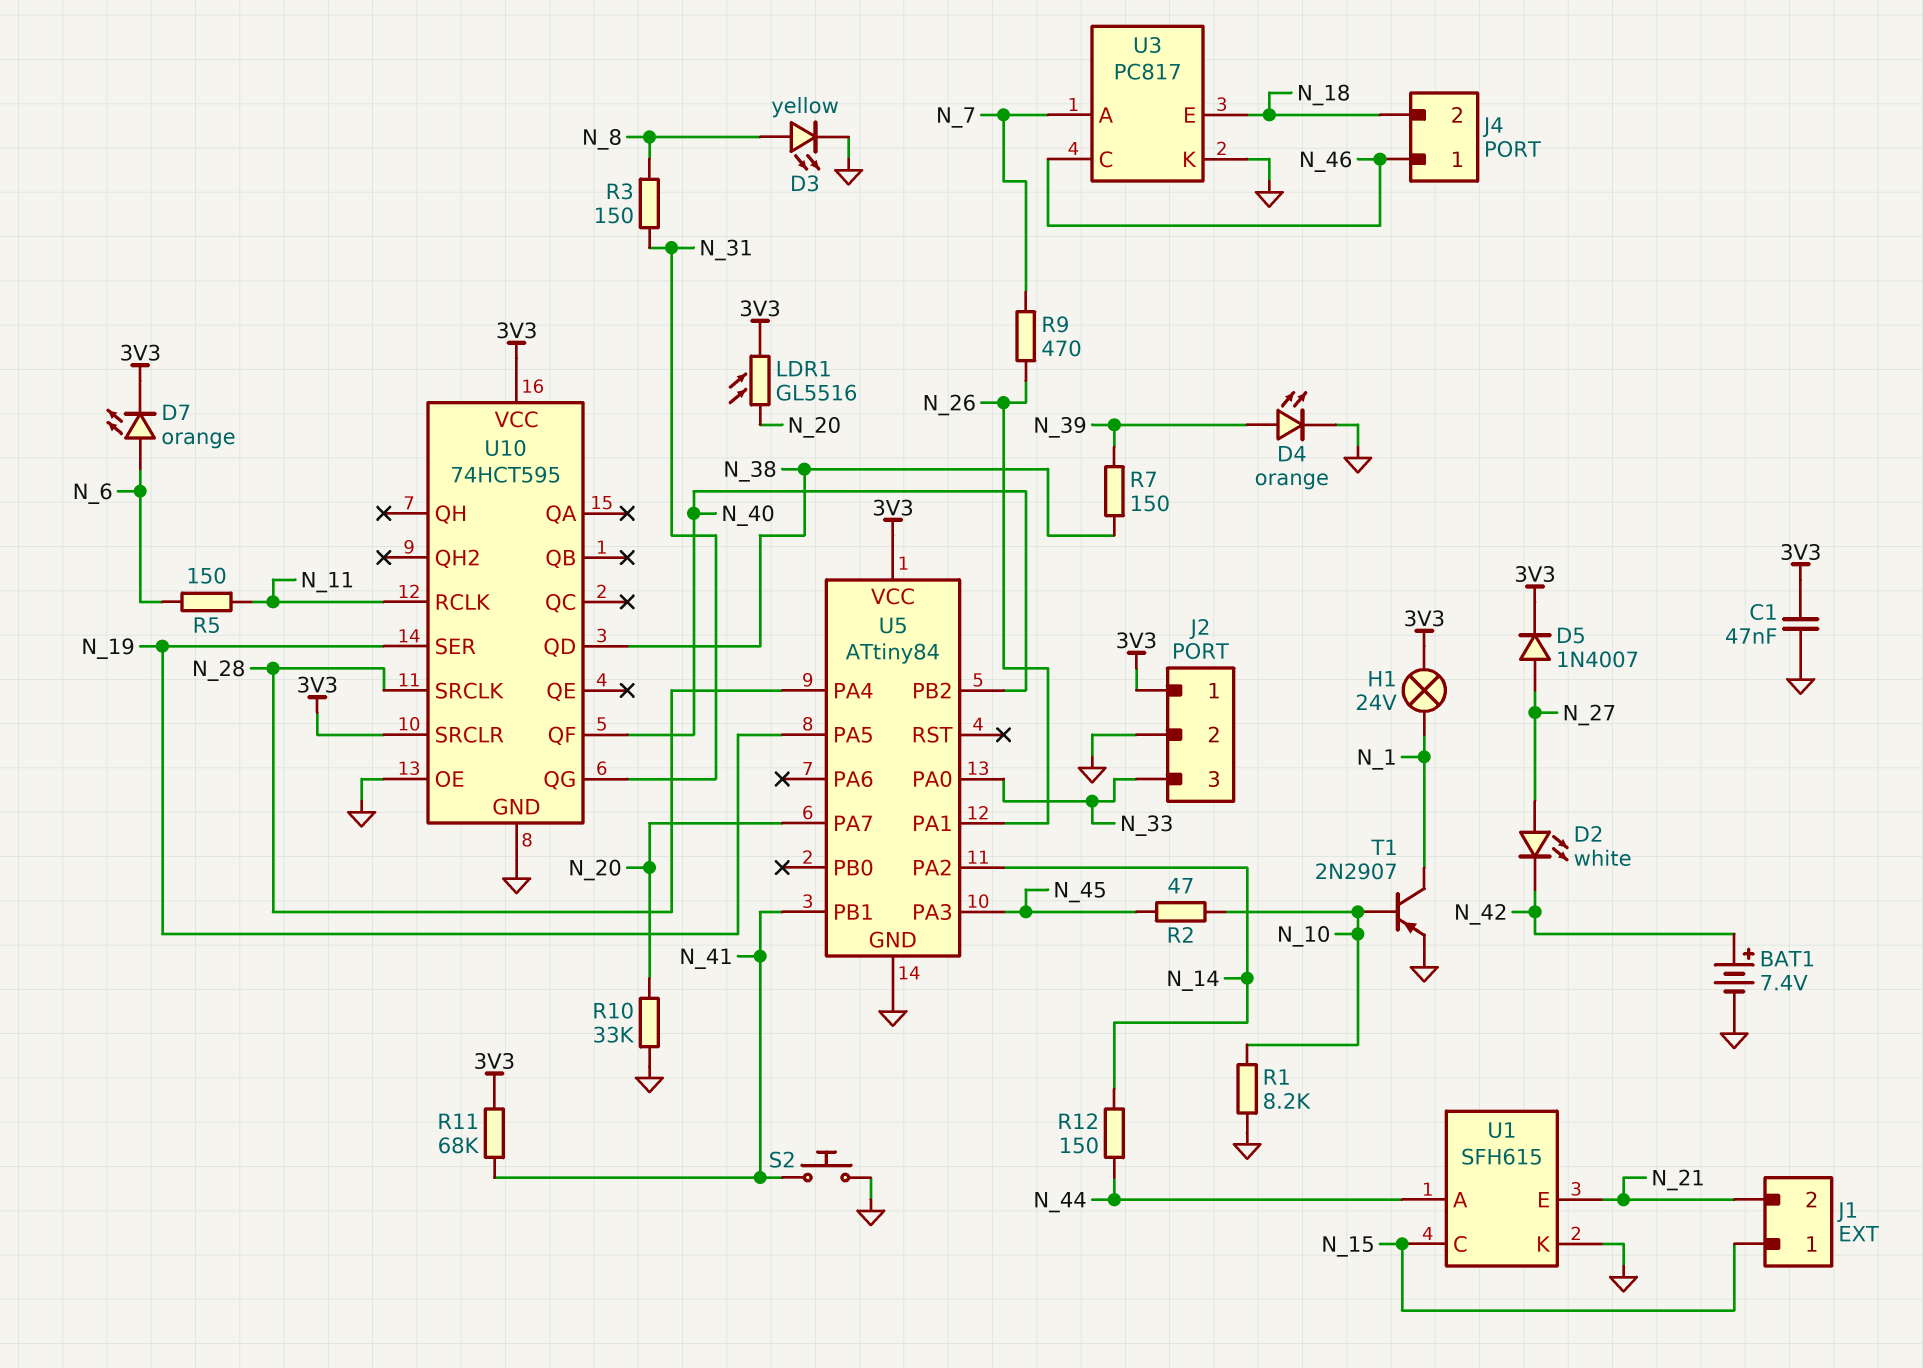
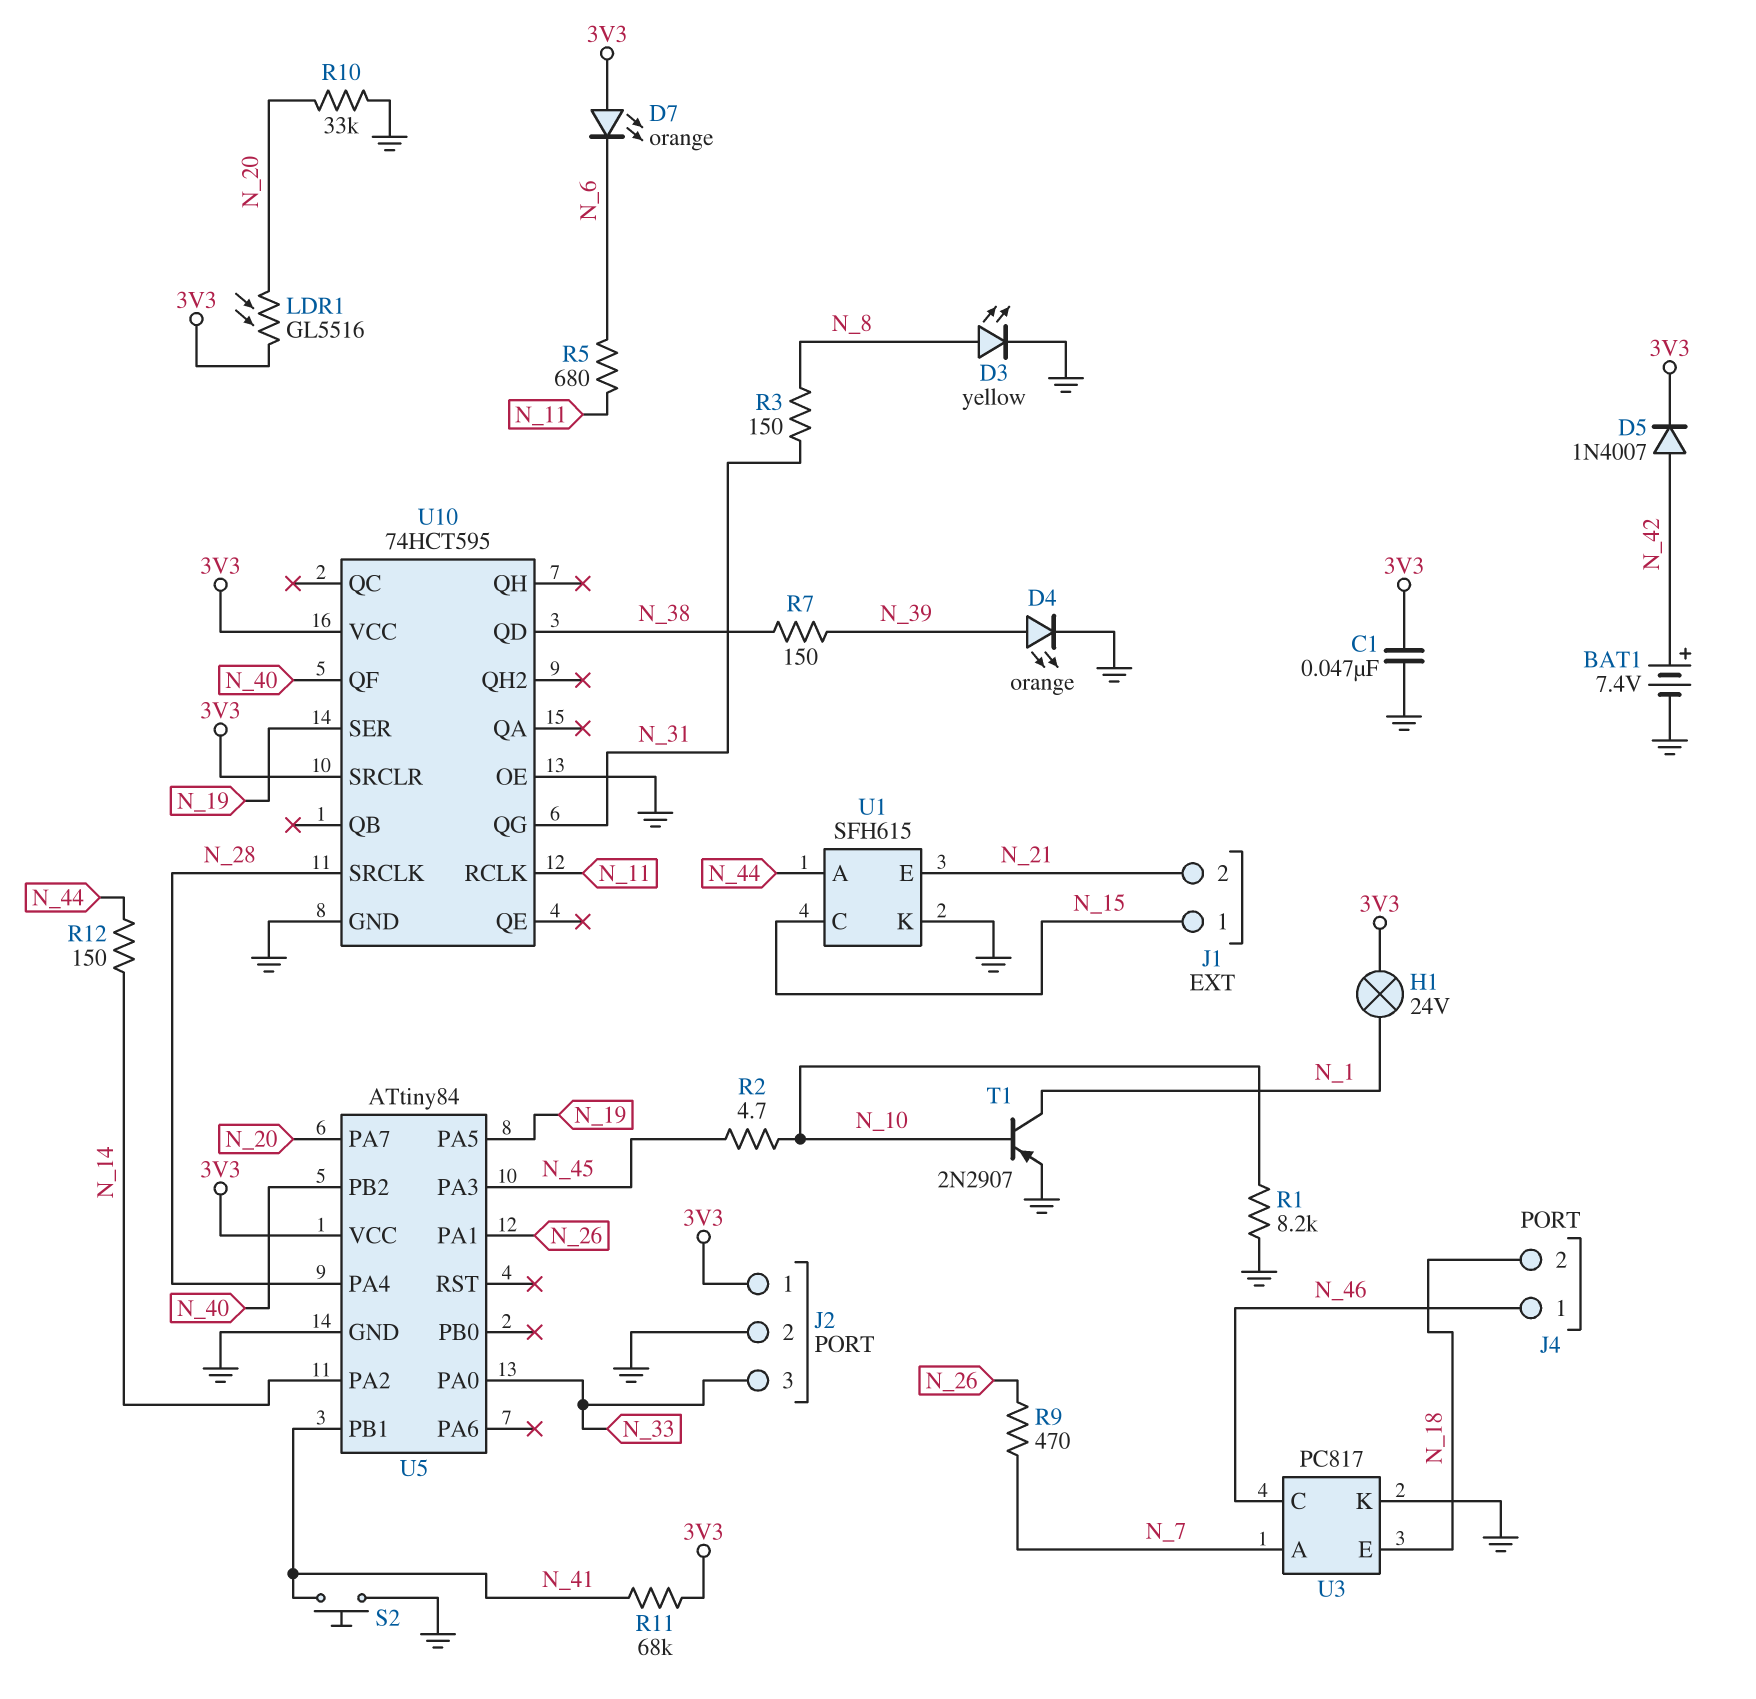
D2: LED white (A N_27, K N_42) -> none
D5: diode 1N4007 (A N_27, K 3V3) -> diode 1N4007 (A N_42, K 3V3)
D7: LED orange (A N_6, K 3V3) -> LED orange (A 3V3, K N_6)
R2: 47 (N_10, N_45) -> 4.7 (N_10, N_45)
R5: 150 (N_6, N_11) -> 680 (N_6, N_11)

